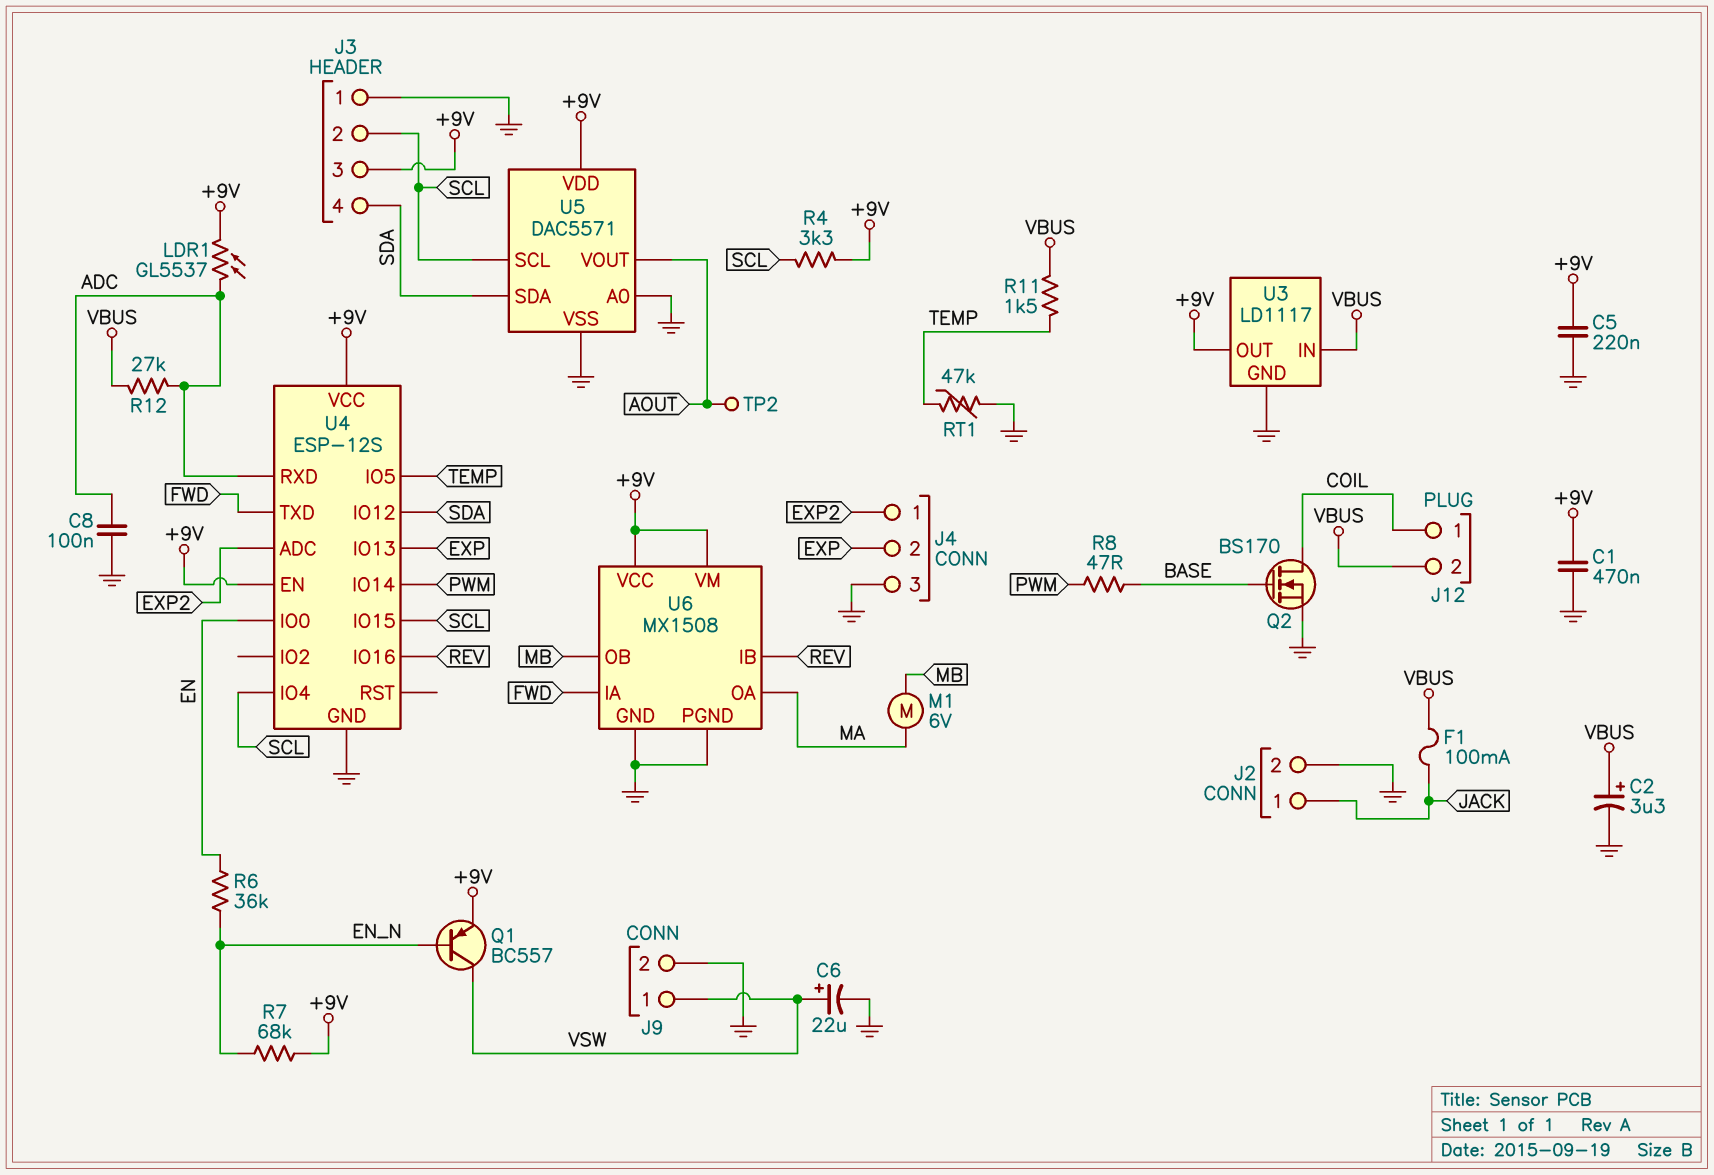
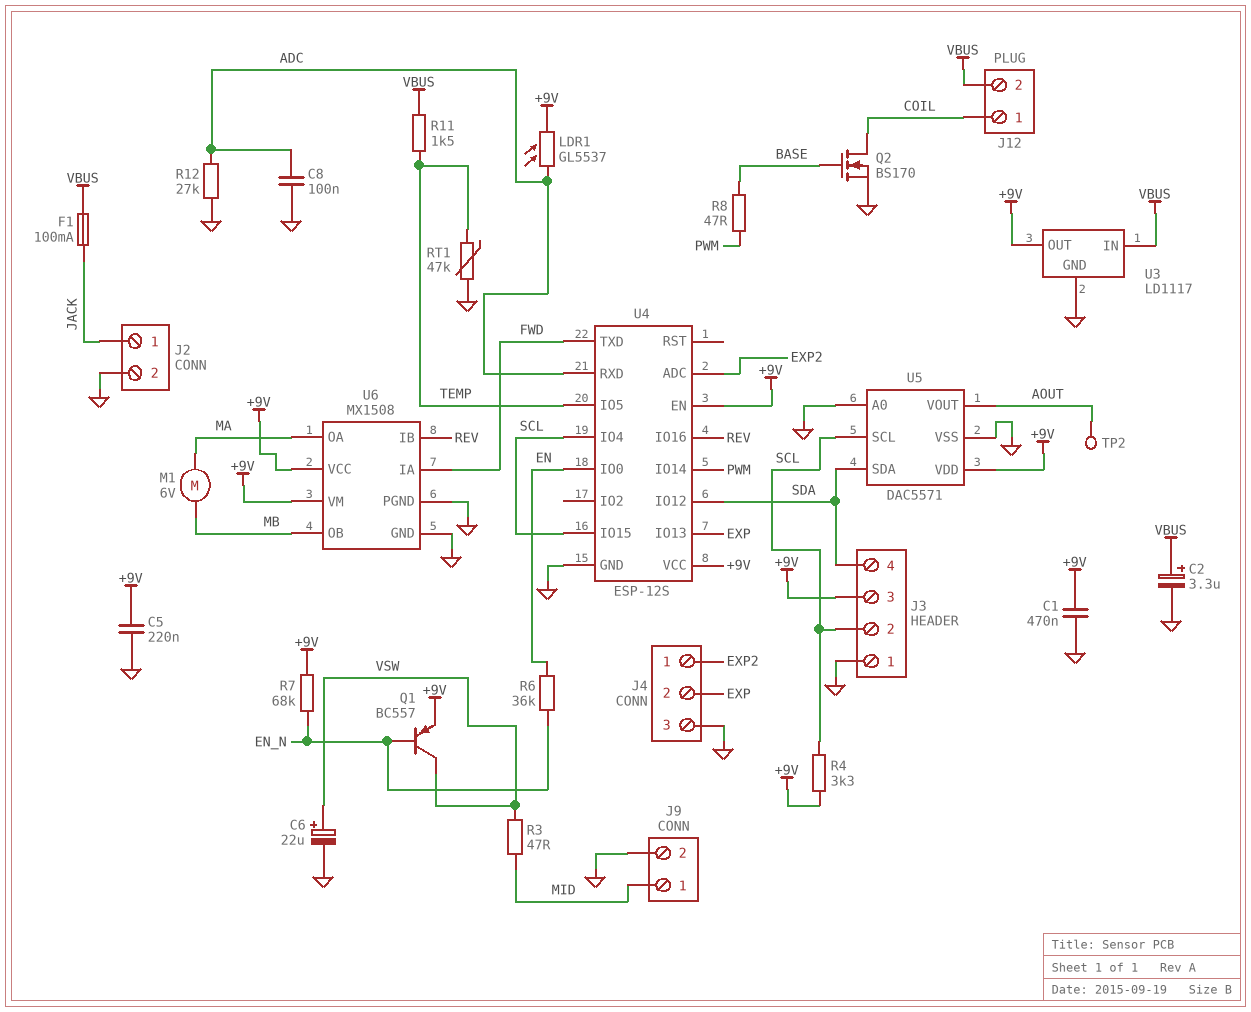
J9 pin 1: VSW -> MID
R3: none -> 47 (MID, VSW)
R12: 27k (ADC, VBUS) -> 27k (ADC, GND)

